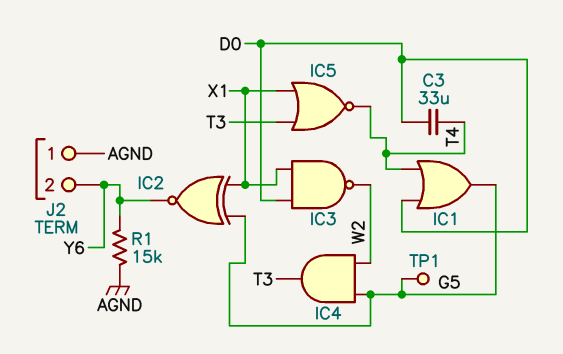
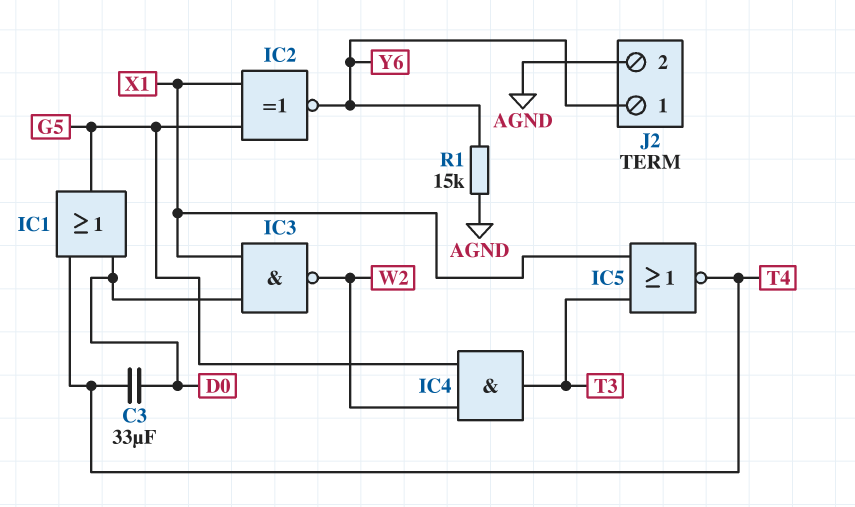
J2 pin 1: AGND -> Y6
J2 pin 2: Y6 -> AGND
TP1: test point (G5) -> none

